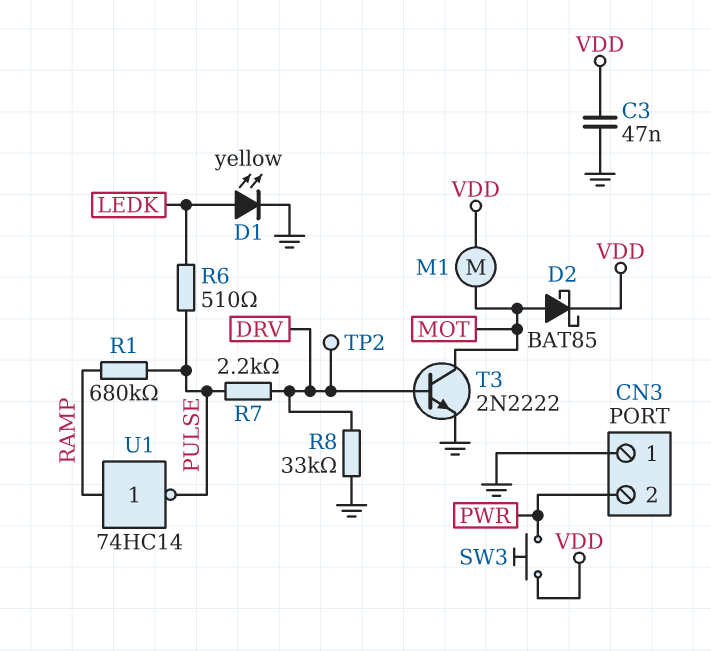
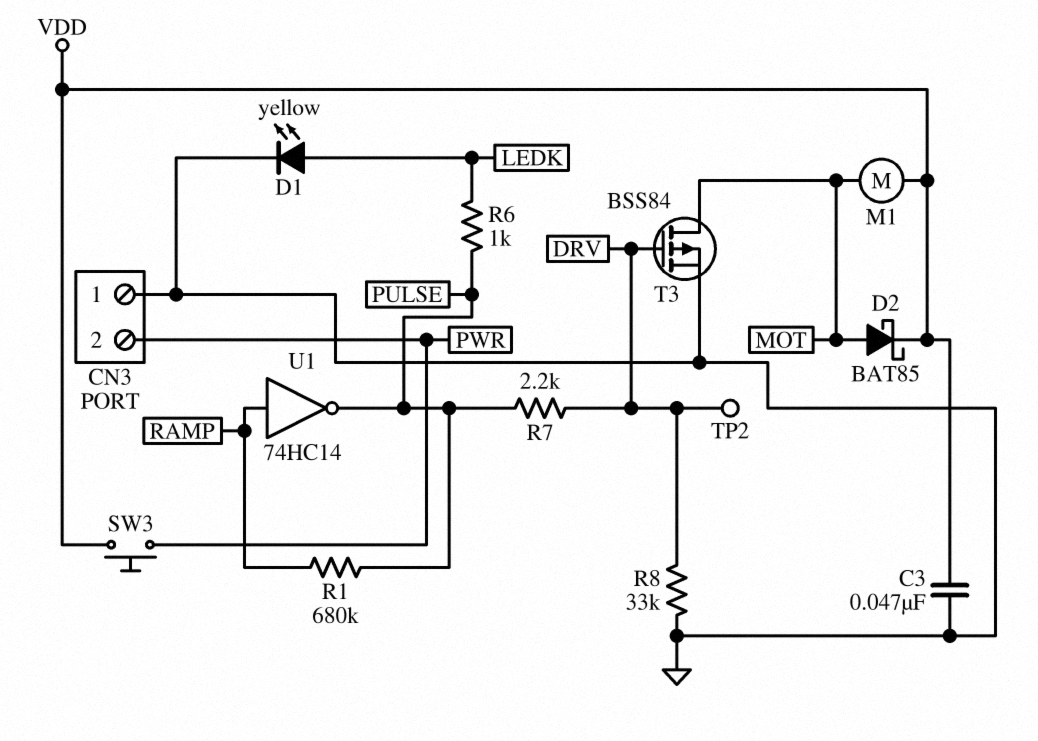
R6: 510 (LEDK, PULSE) -> 1k (LEDK, PULSE)
T3: NPN 2N2222 (B DRV, C MOT, E GND) -> PMOS BSS84 (G DRV, D MOT, S GND)

